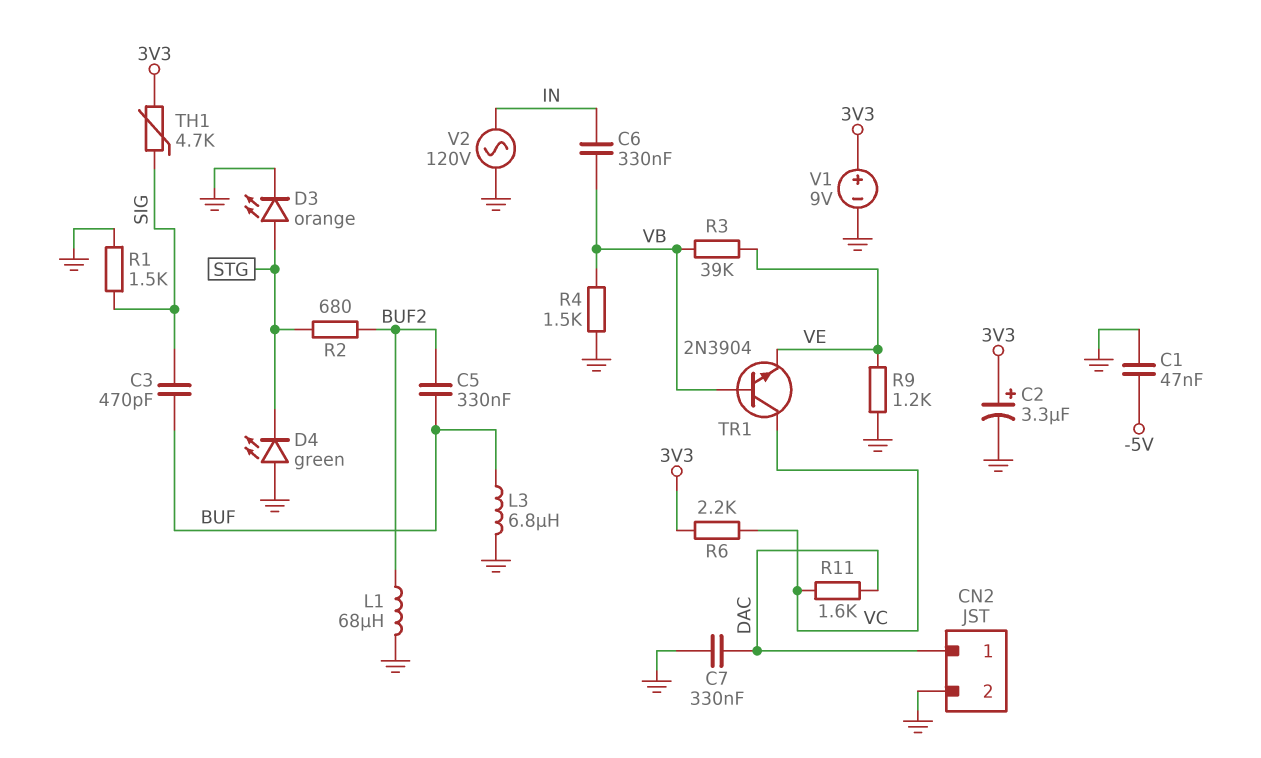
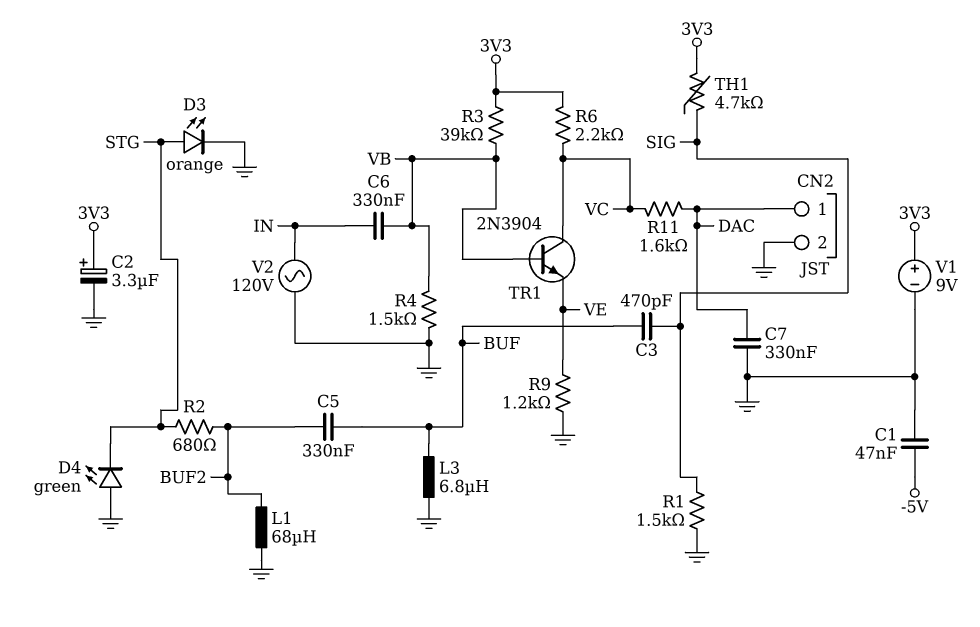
R3: 39k (VB, VE) -> 39k (3V3, VB)

